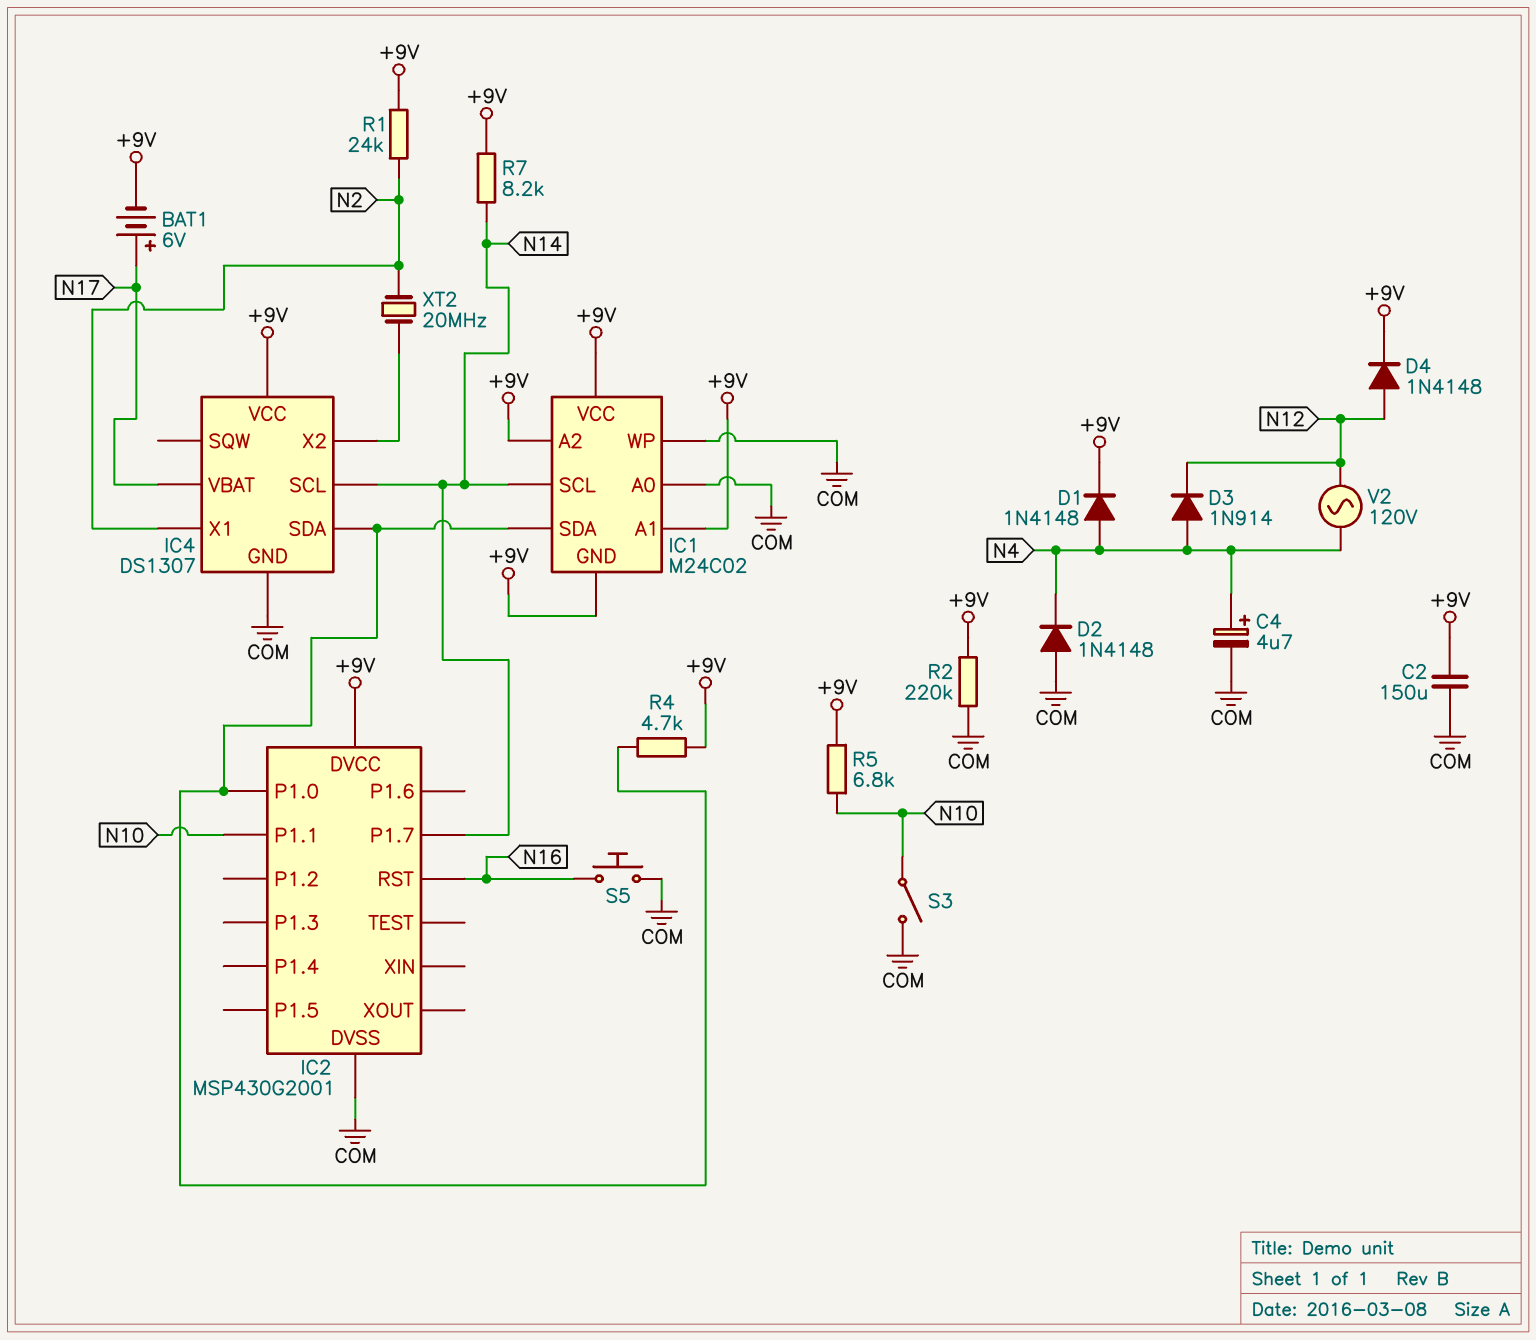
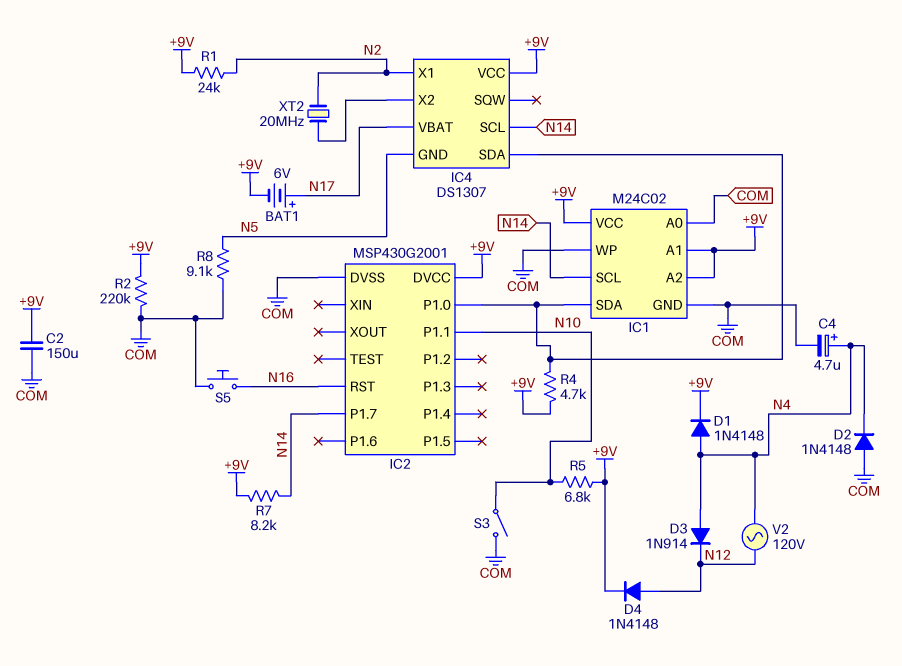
IC1 pin GND: +9V -> COM
IC4 pin GND: COM -> N5
R8: none -> 9.1k (COM, N5)

